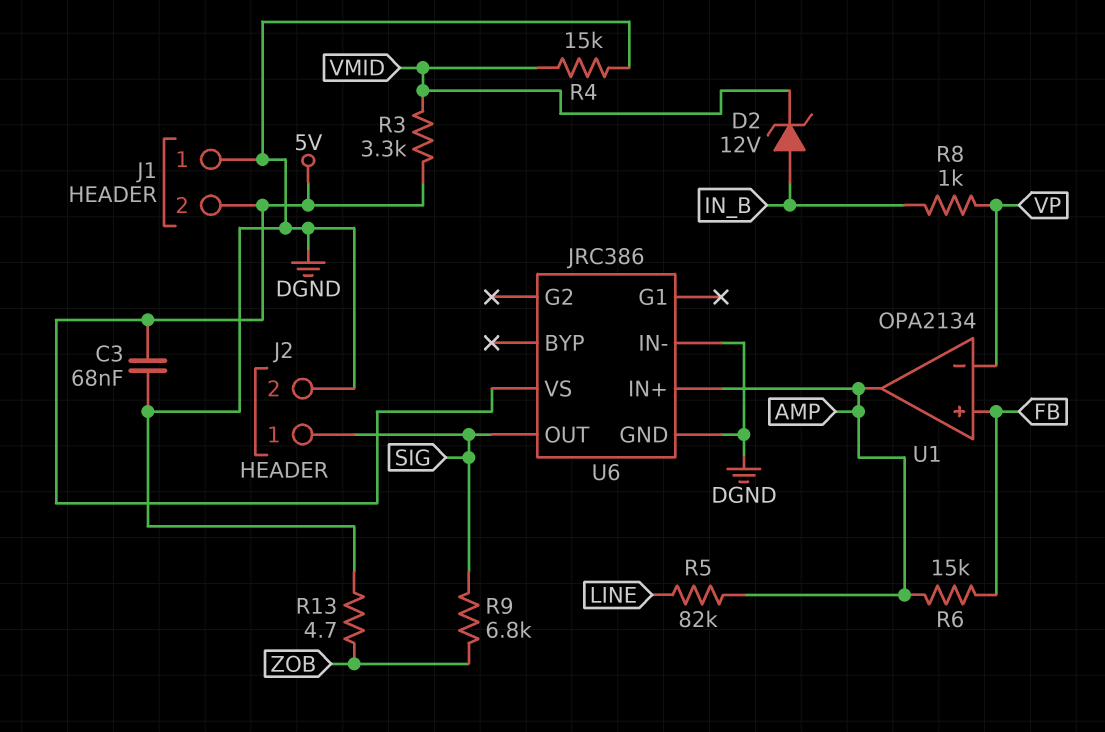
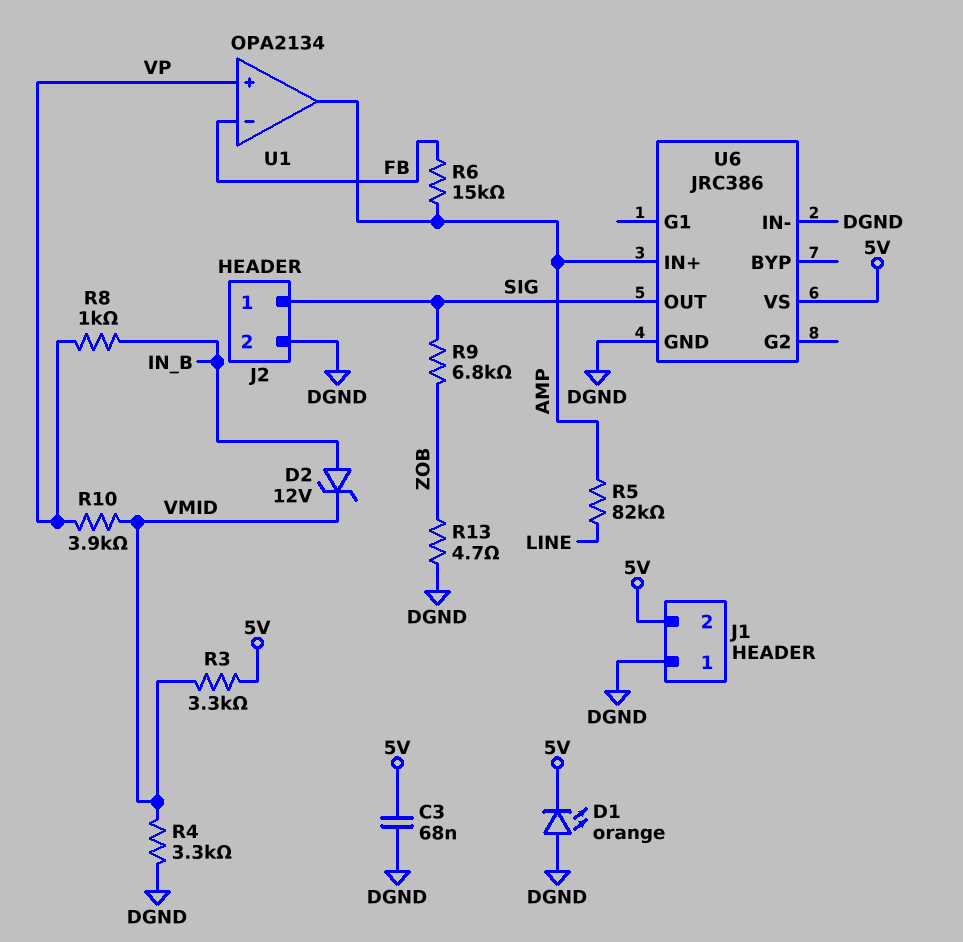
D1: none -> LED orange (A DGND, K 5V)
R4: 15k (DGND, VMID) -> 3.3k (DGND, VMID)
R10: none -> 3.9k (VMID, VP)
U1 pin in+: FB -> VP
U1 pin in-: VP -> FB

